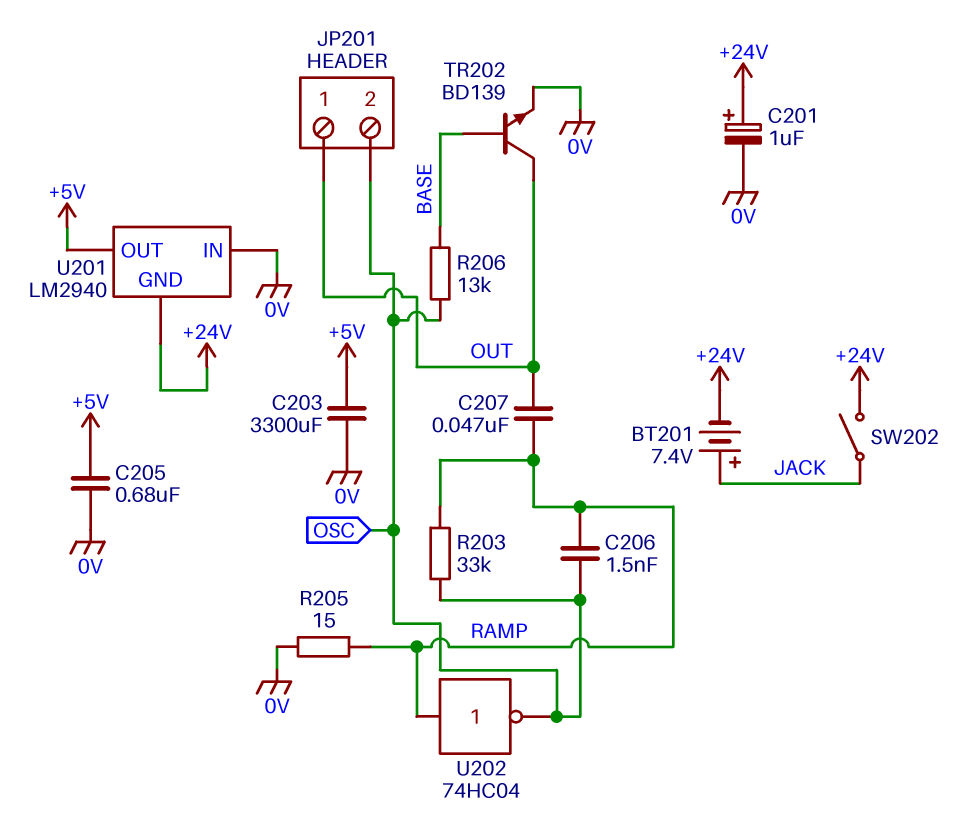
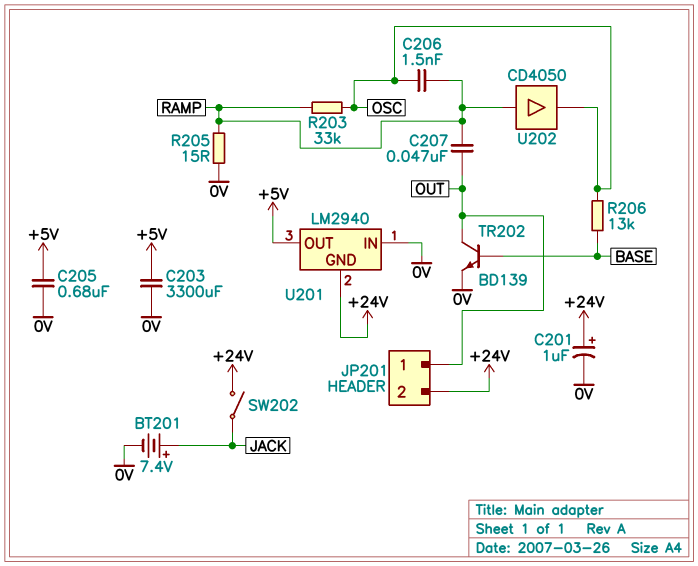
BT201: 7.4V (plus JACK, minus +24V) -> 7.4V (plus JACK, minus 0V)
JP201 pin 2: OSC -> +24V
U202: NOT 74HC04 (in RAMP, out OSC) -> buffer CD4050 (in RAMP, out OSC)

